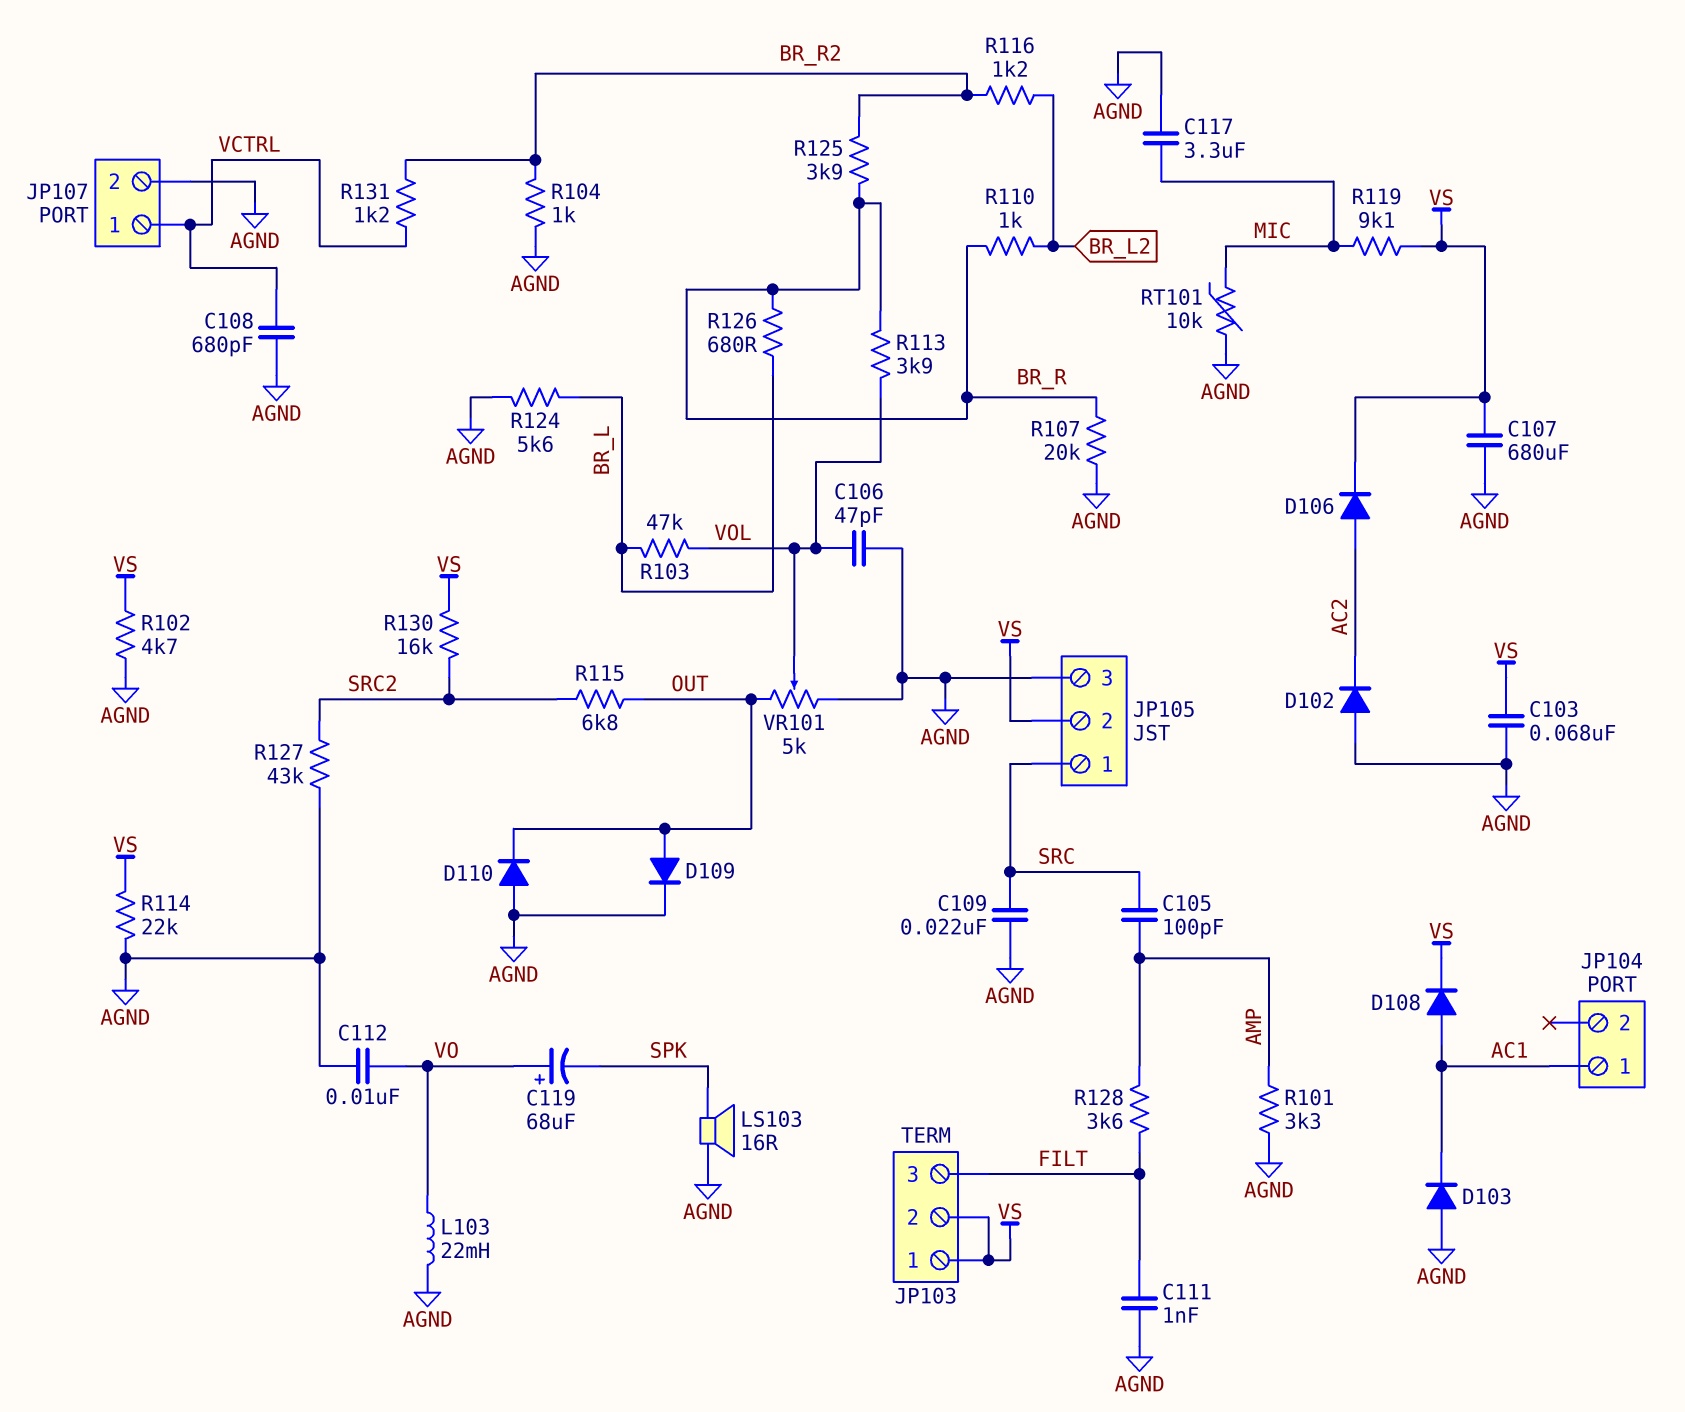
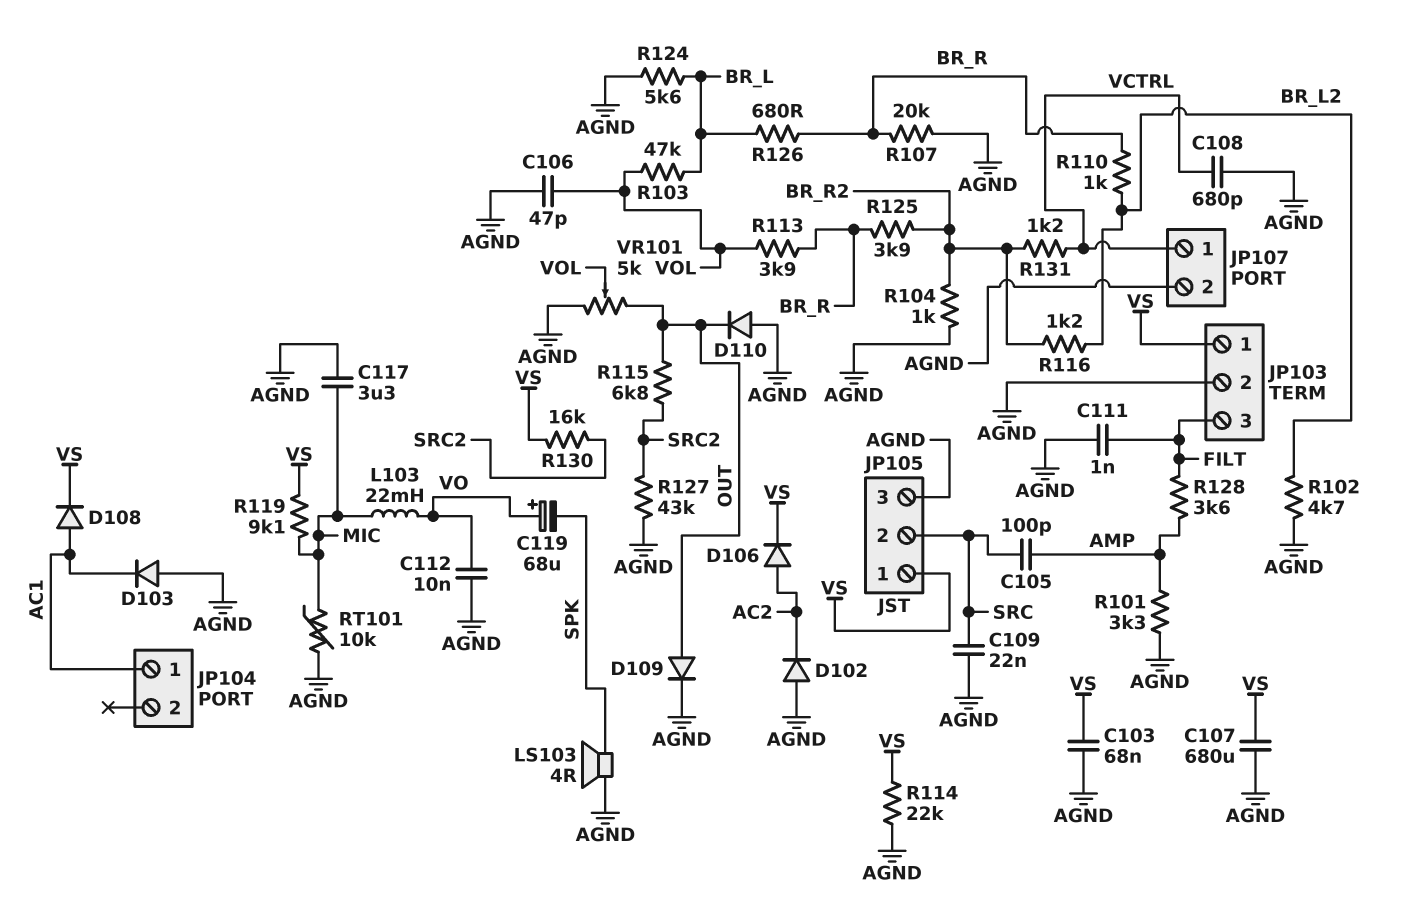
JP103 pin 2: VS -> AGND
JP105 pin 1: SRC -> VS
JP105 pin 2: VS -> SRC
L103: 22mH (AGND, VO) -> 22mH (MIC, VO)
LS103: speaker 16R (AGND, SPK) -> speaker 4R (AGND, SPK)
R102: 4.7k (AGND, VS) -> 4.7k (AGND, BR_L2)

